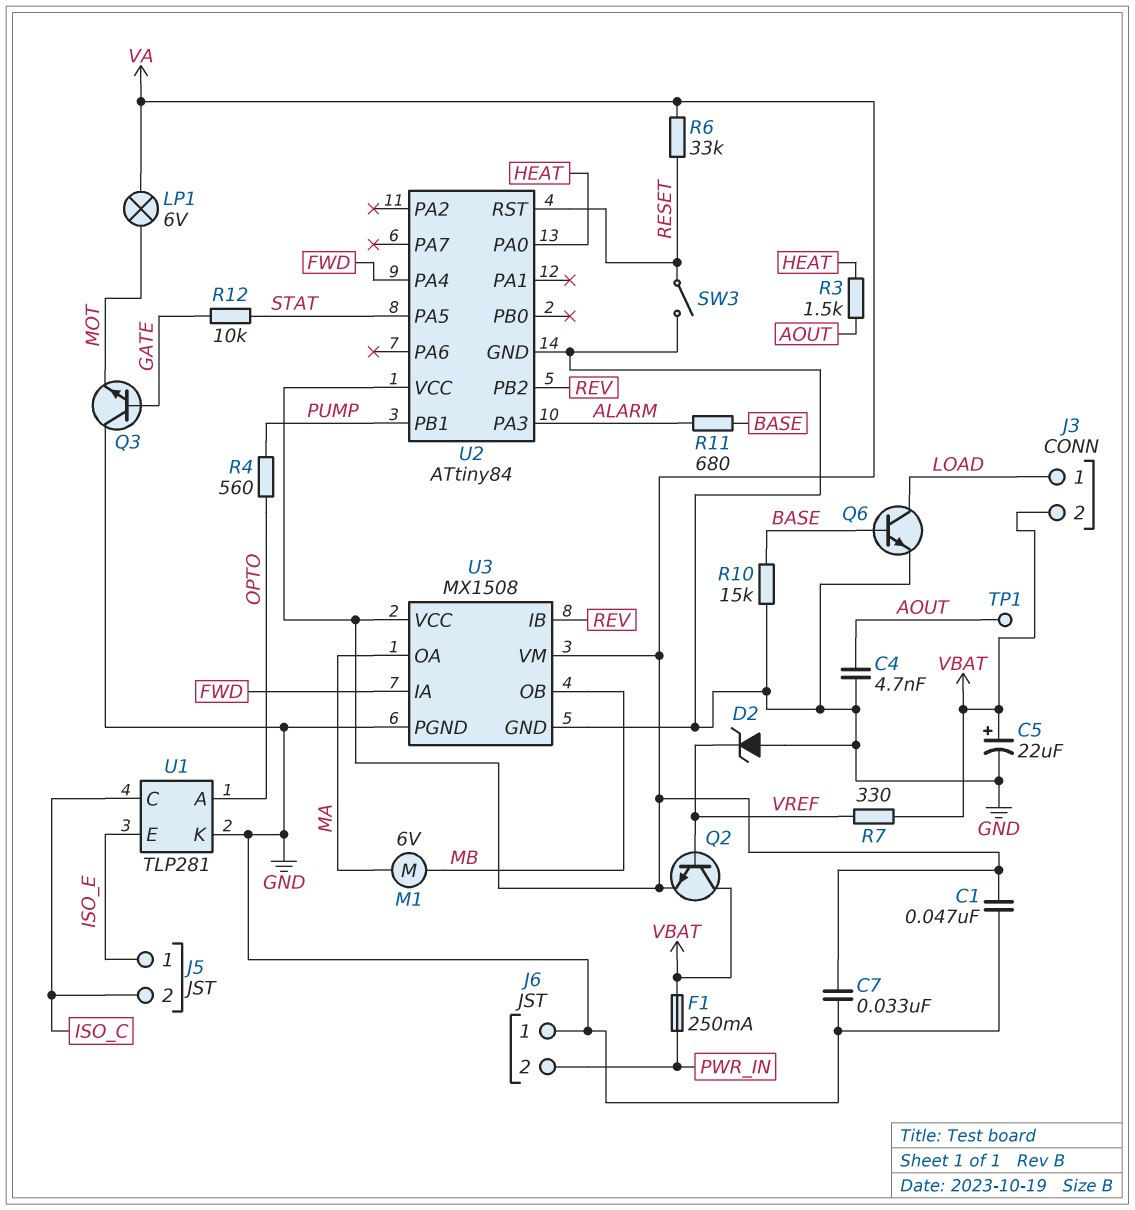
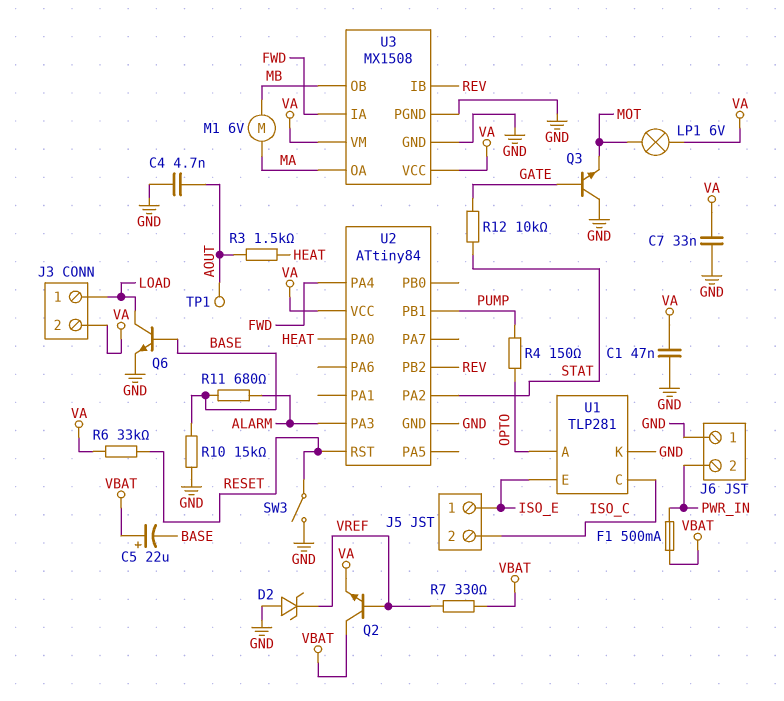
C5: 22uF (plus VBAT, minus GND) -> 22uF (plus VBAT, minus BASE)
F1: 250mA (PWR_IN, VBAT) -> 500mA (PWR_IN, VBAT)
J3 pin 2: VBAT -> VA
R4: 560 (OPTO, PUMP) -> 150 (OPTO, PUMP)
U2 pin PA2: none -> STAT
U2 pin PA5: STAT -> none

